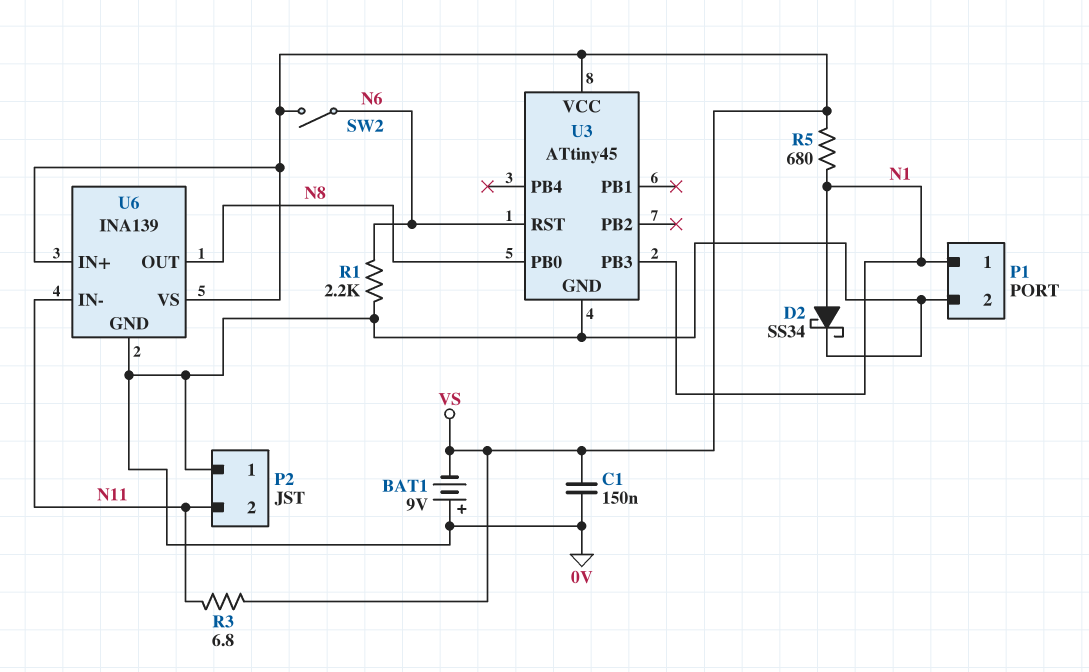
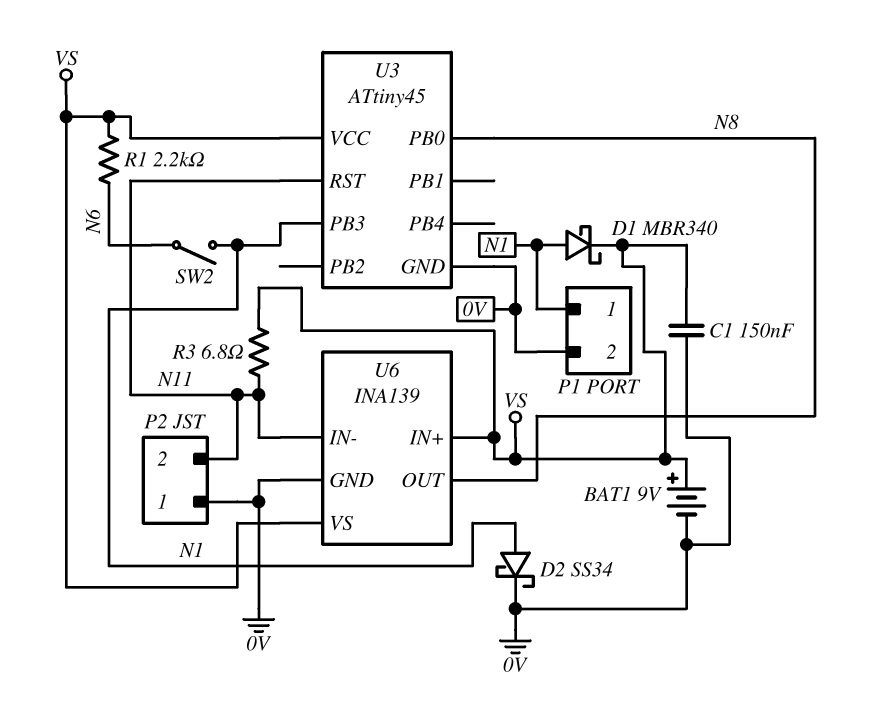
BAT1: 9V (plus 0V, minus VS) -> 9V (plus VS, minus 0V)
D1: none -> schottky MBR340 (A N1, K VS)
R1: 2.2k (0V, N6) -> 2.2k (N6, VS)
R5: 680 (N1, VS) -> none
SW2: switch (N6, VS) -> switch (N1, N6)
U3 pin RST: N6 -> N11

